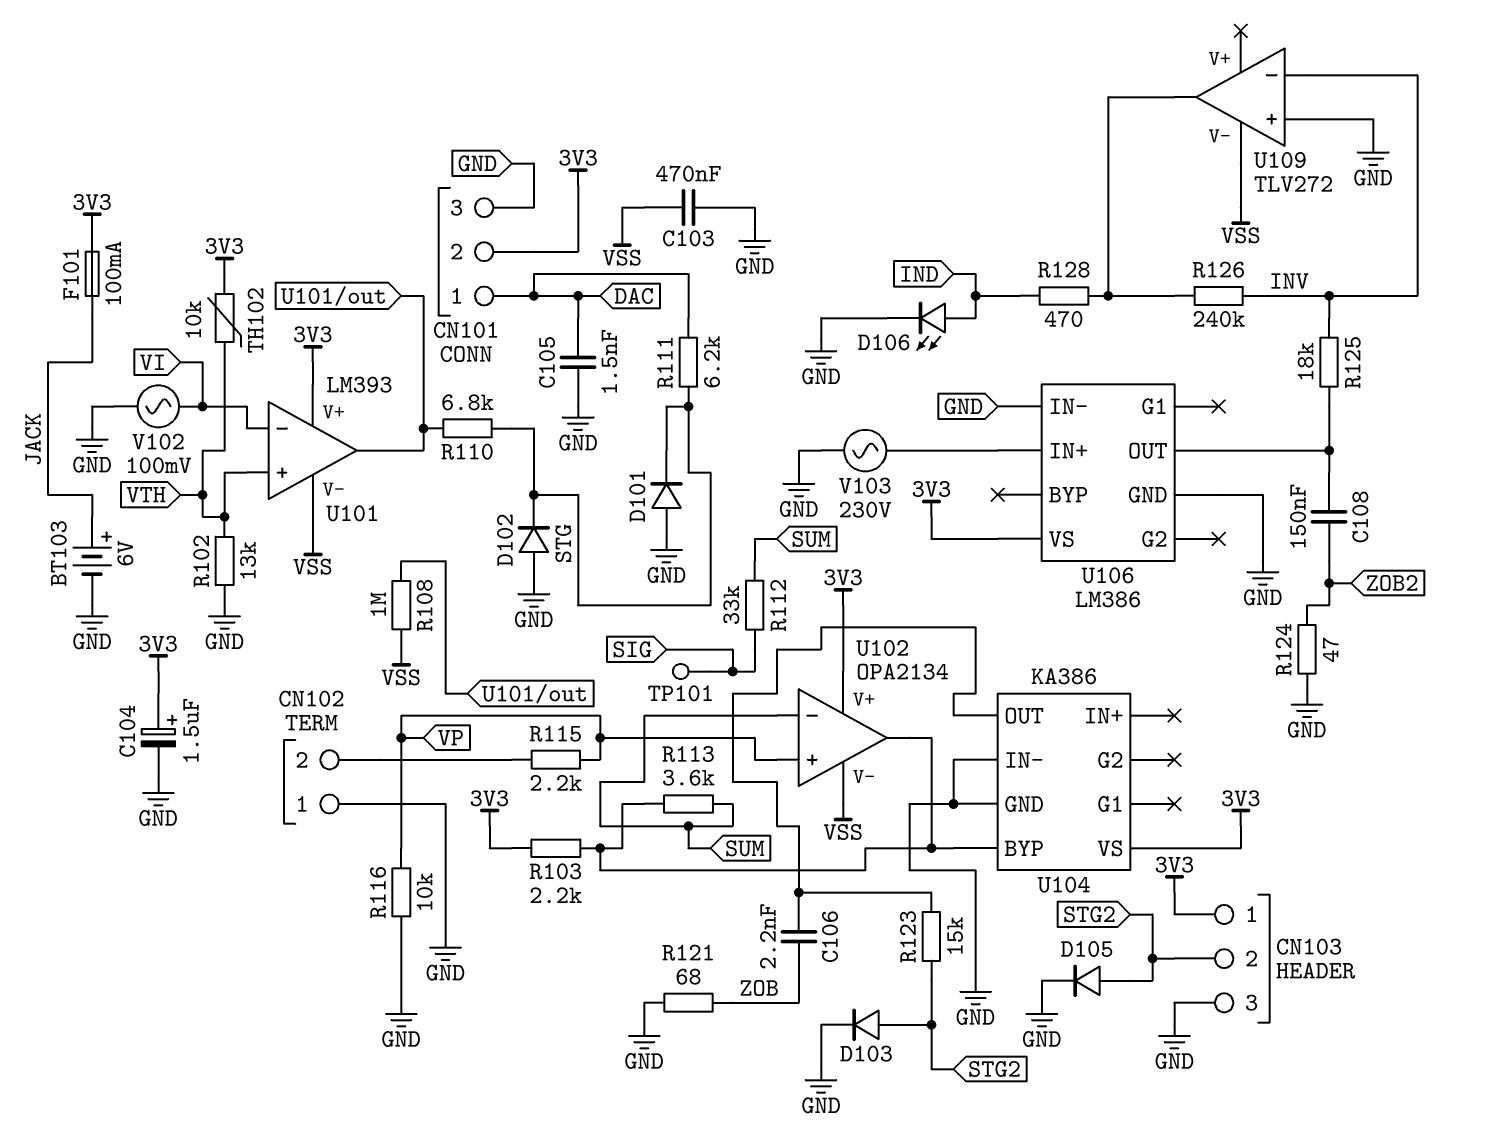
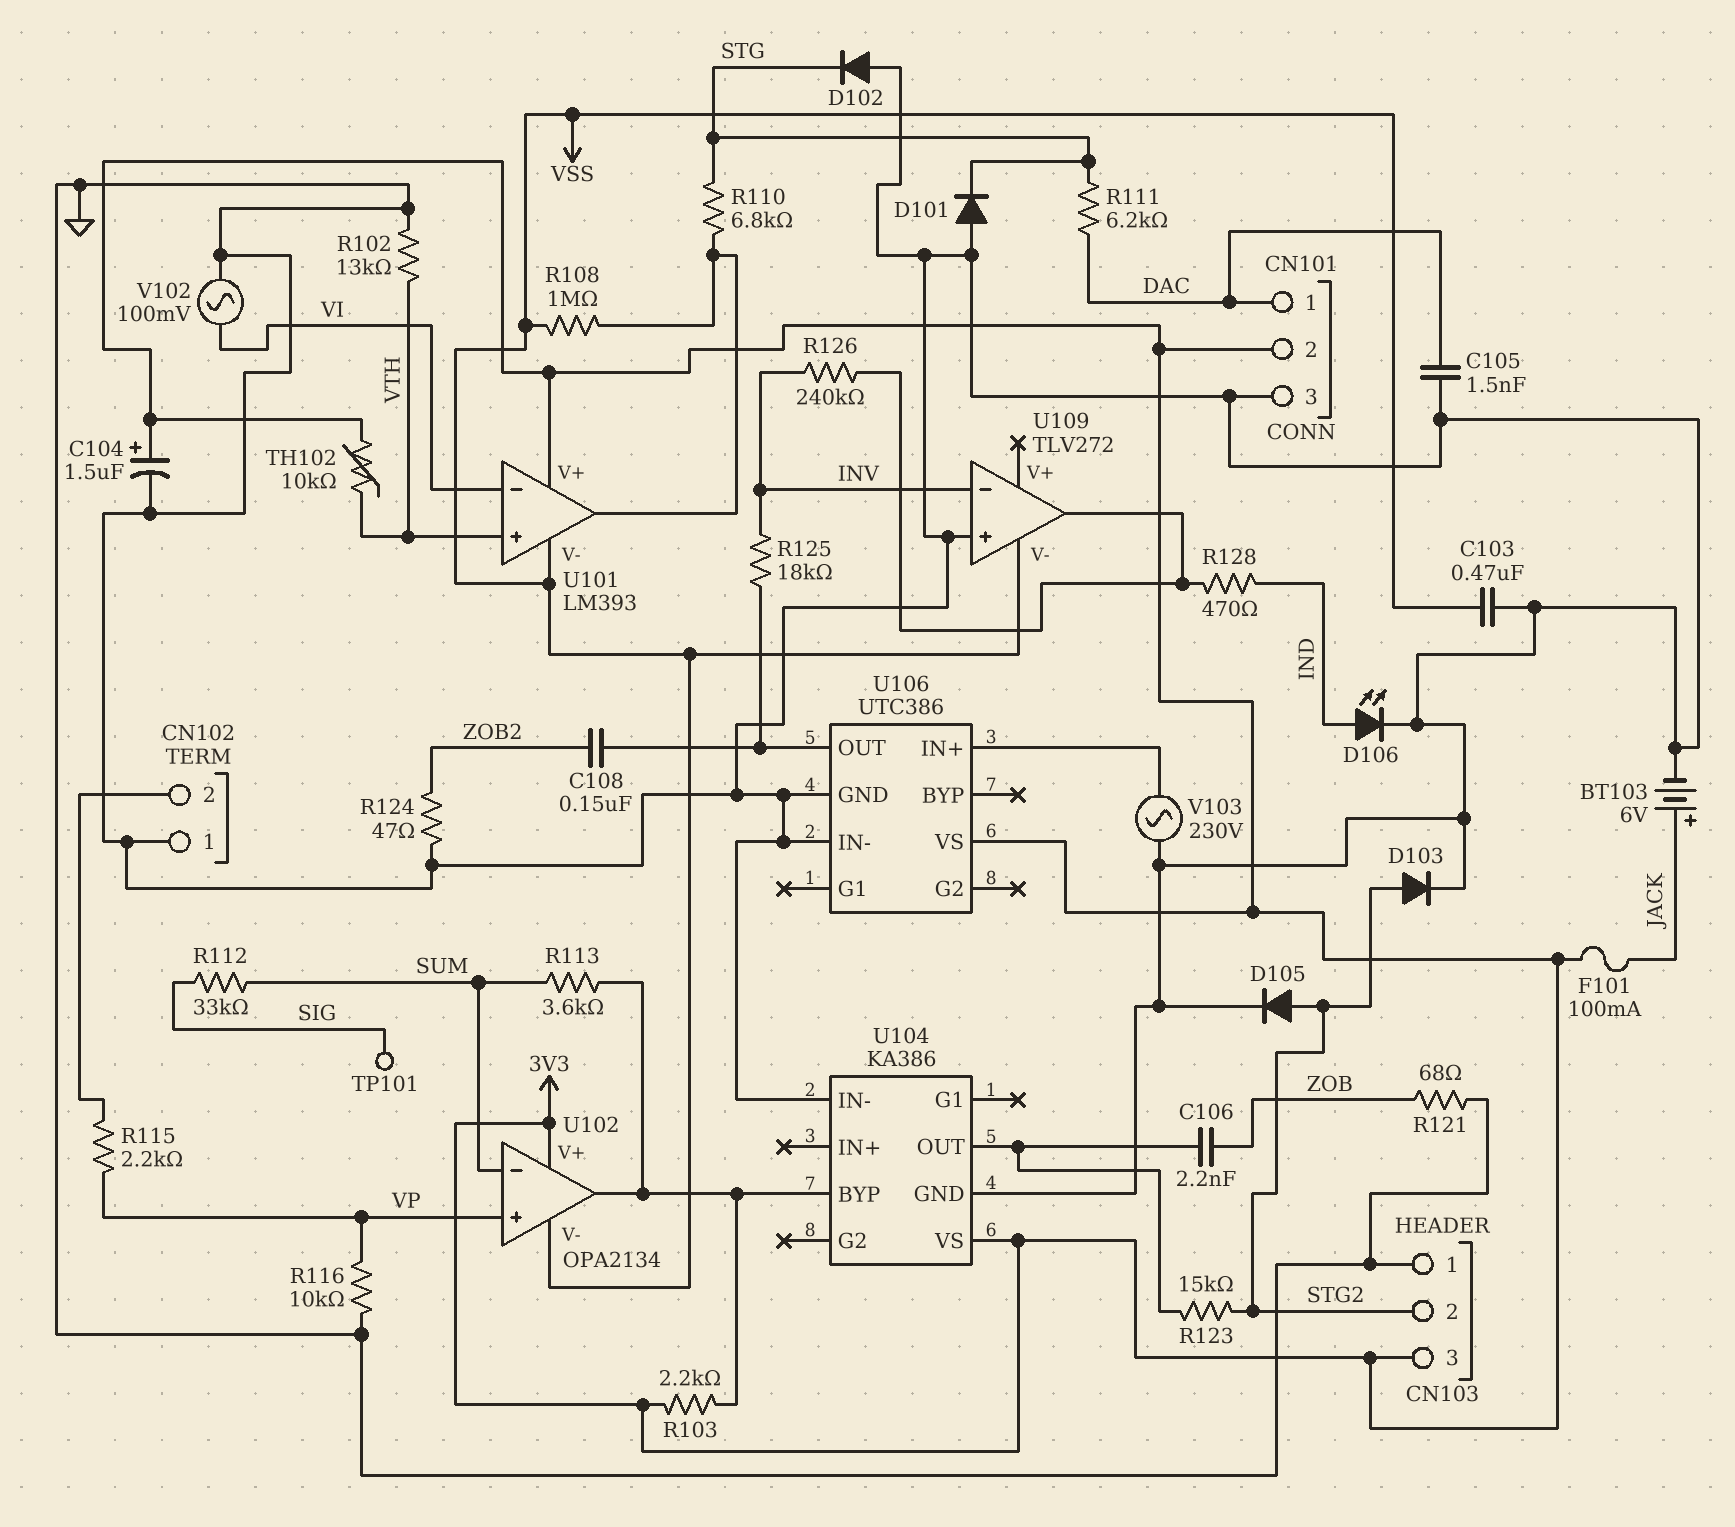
CN103 pin 1: 3V3 -> GND
CN103 pin 3: GND -> 3V3
U106: LM386 -> UTC386

